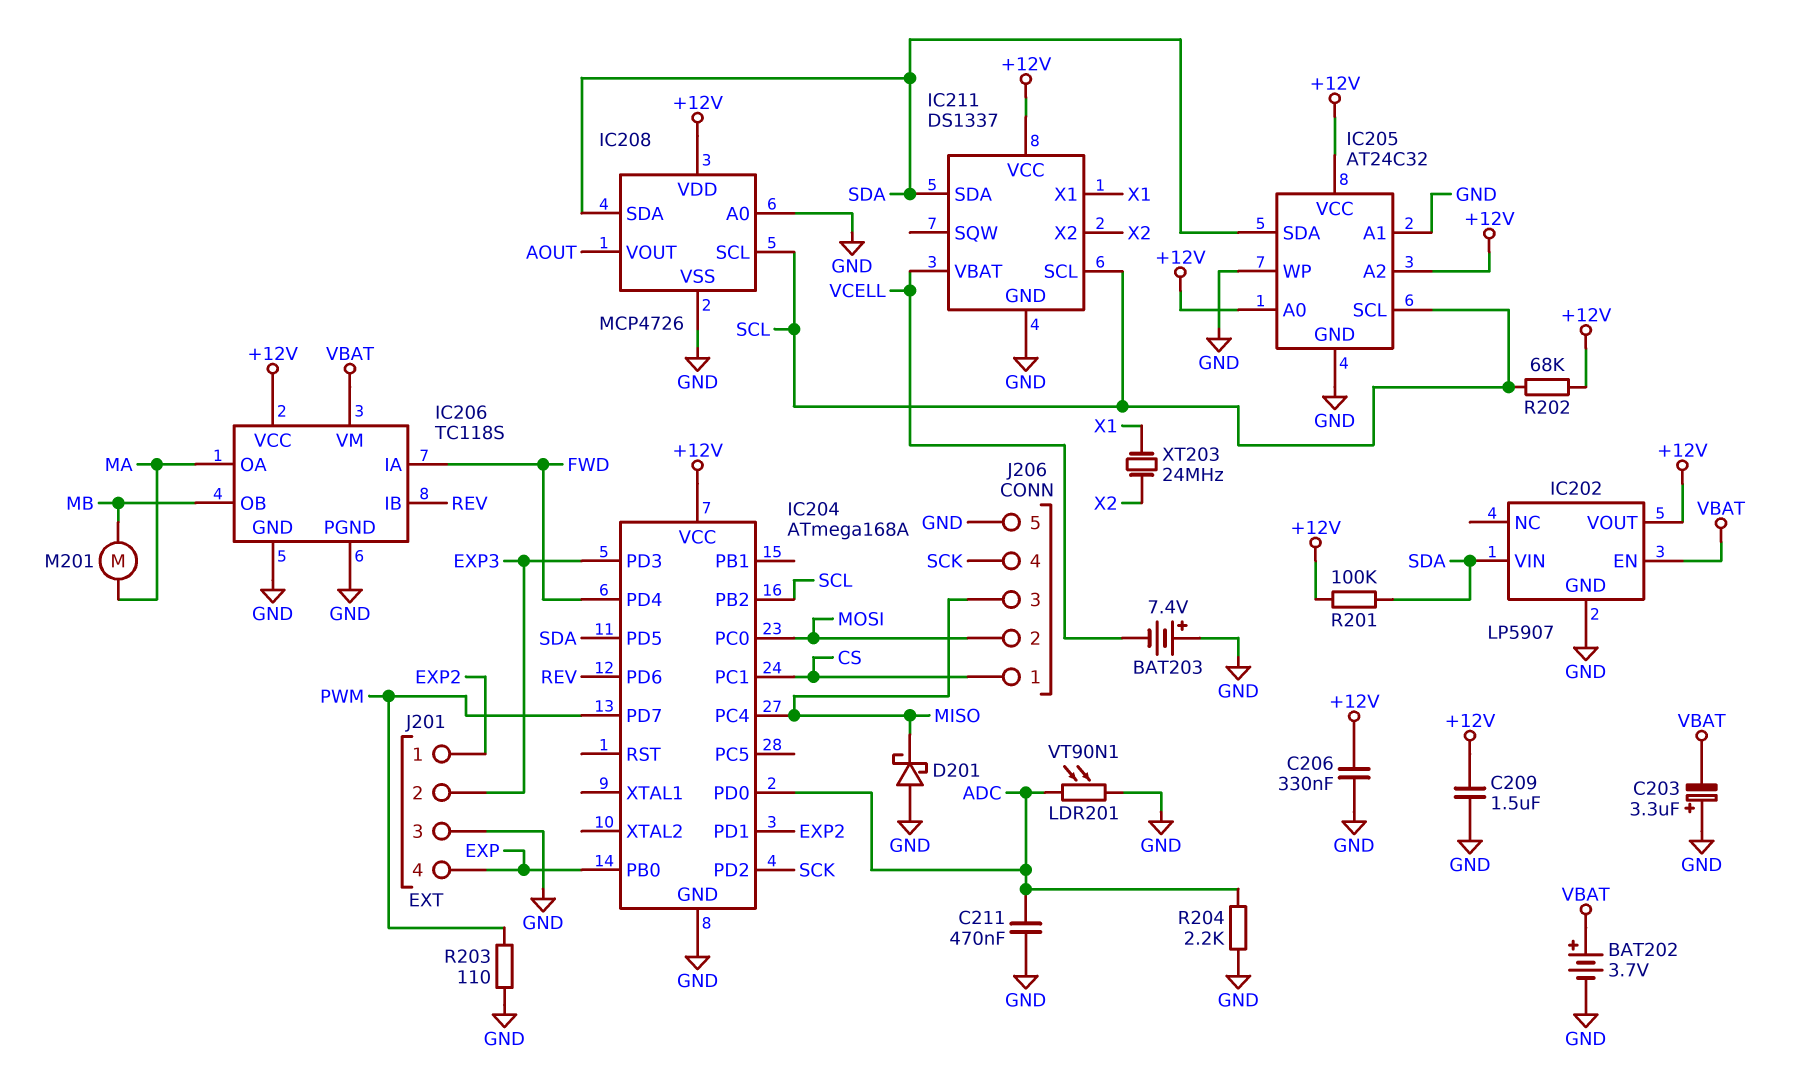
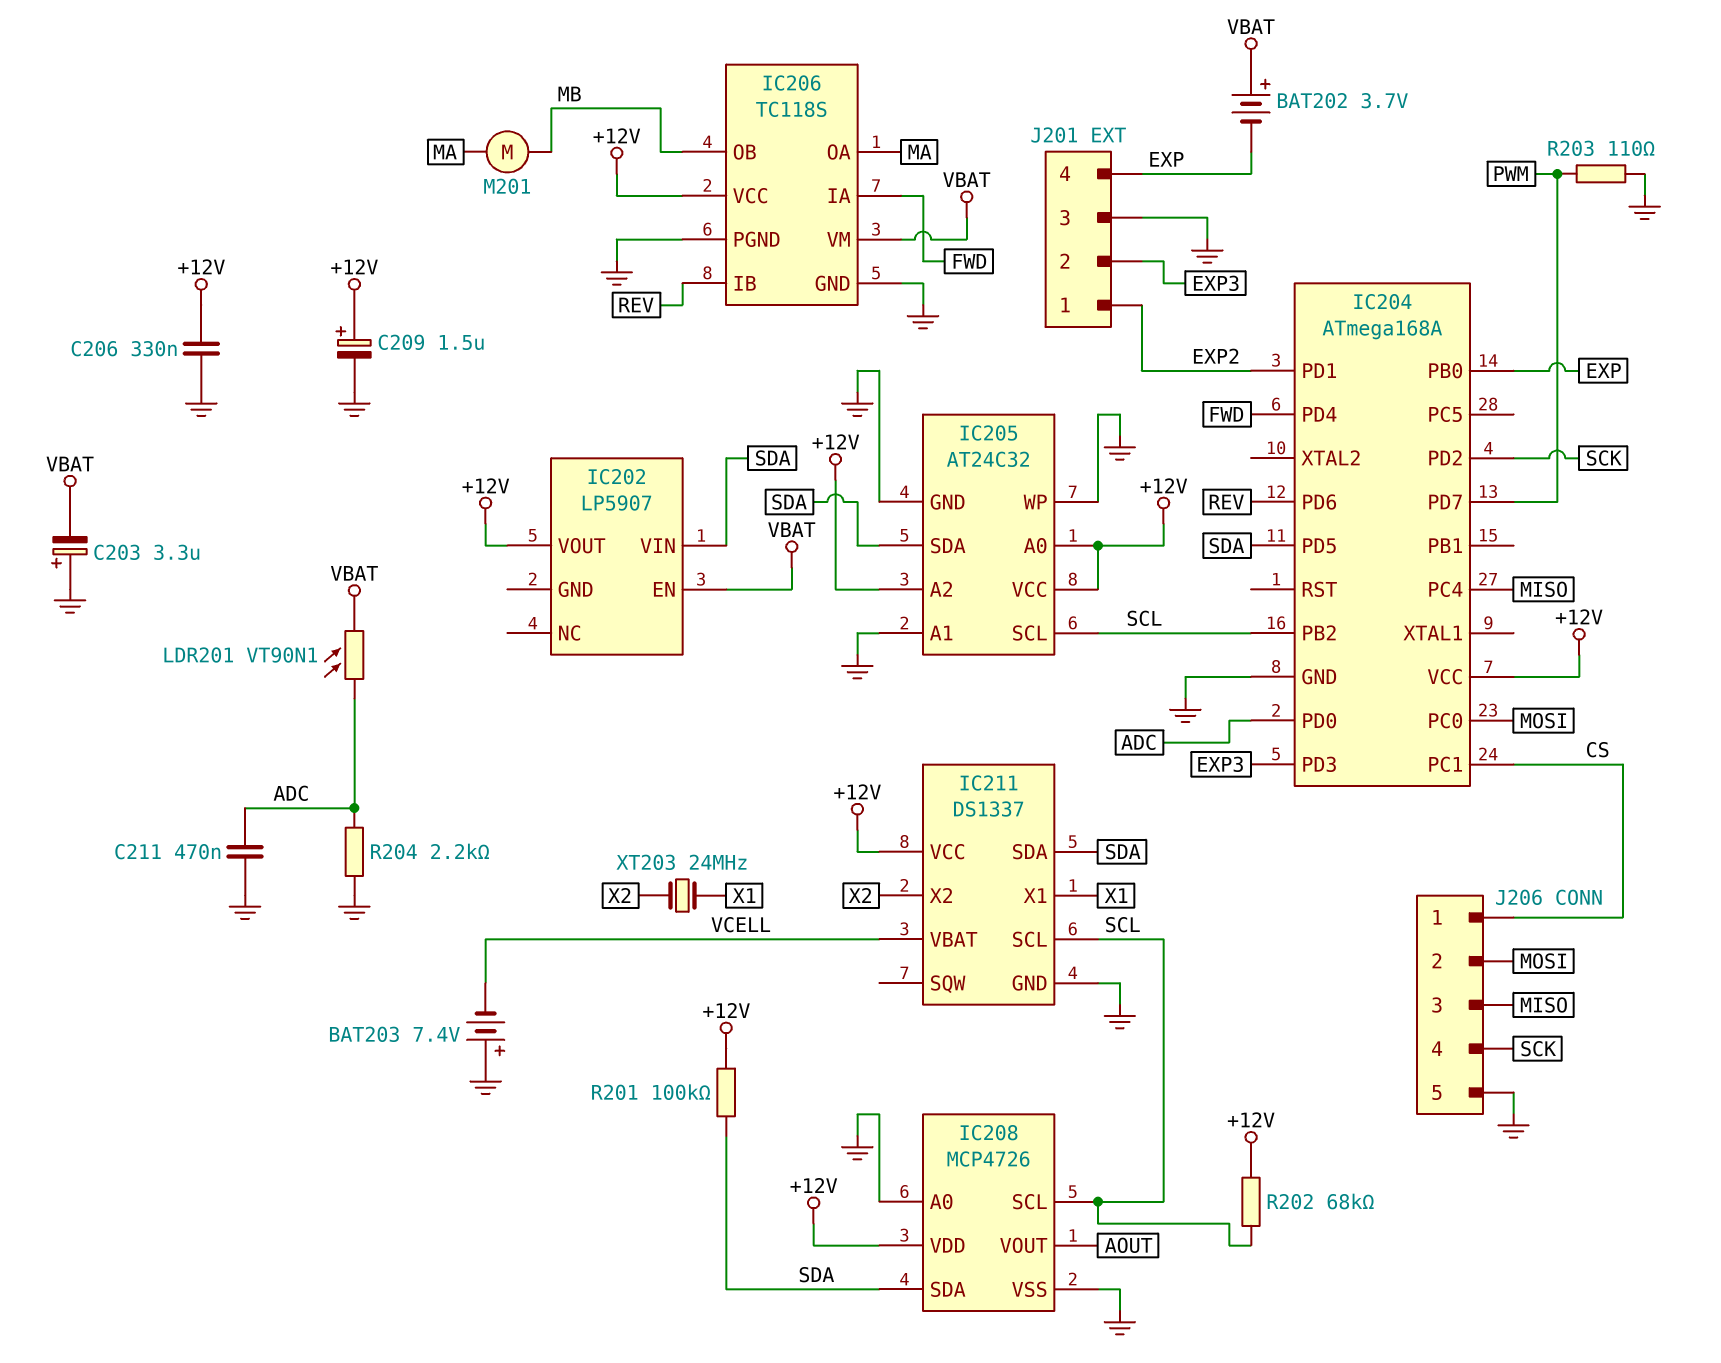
BAT202: 3.7V (plus VBAT, minus GND) -> 3.7V (plus VBAT, minus EXP)
C209: 1.5uF (+12V, GND) -> 1.5uF (plus +12V, minus GND)
D201: schottky (A GND, K MISO) -> none
IC202 pin GND: GND -> none
LDR201: VT90N1 (ADC, GND) -> VT90N1 (ADC, VBAT)

